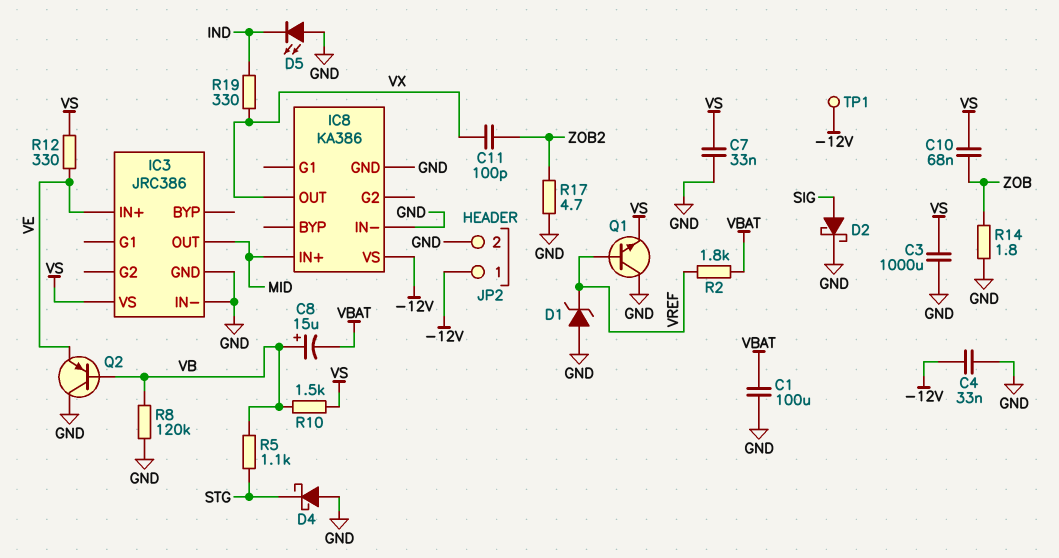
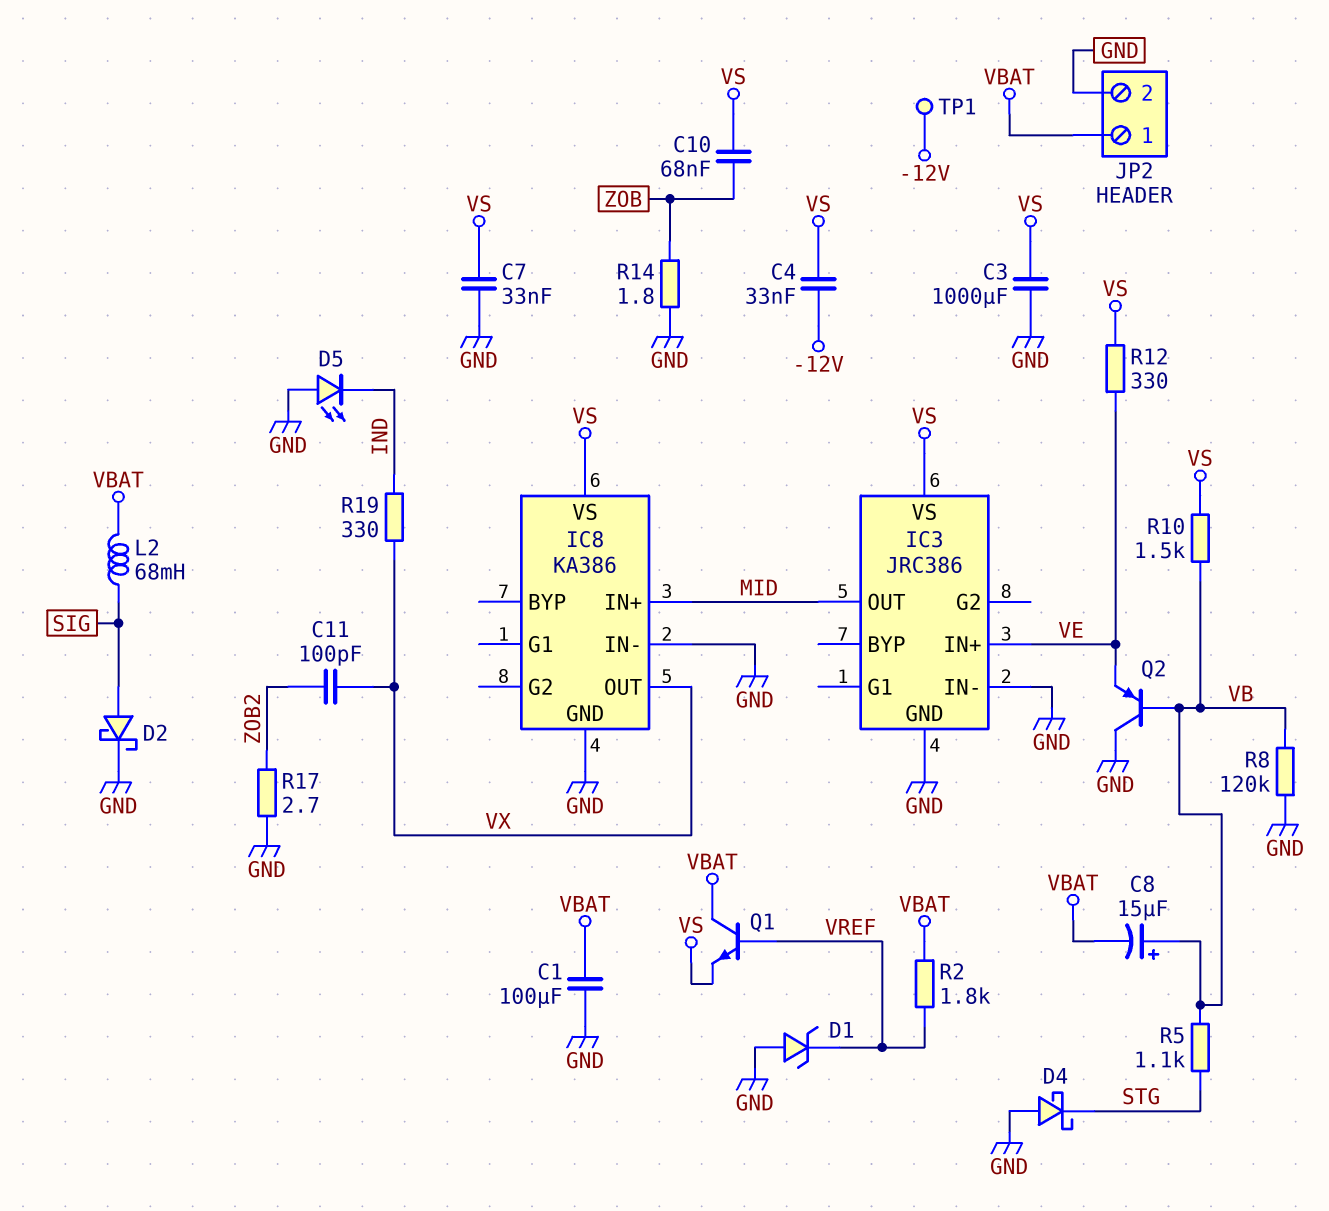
C4: 33nF (-12V, GND) -> 33nF (-12V, VS)
IC8 pin VS: -12V -> VS
JP2 pin 1: -12V -> VBAT
L2: none -> 68mH (SIG, VBAT)
Q1: NPN (B VREF, C GND, E VS) -> NPN (B VREF, C VBAT, E VS)
R17: 4.7 (GND, ZOB2) -> 2.7 (GND, ZOB2)

